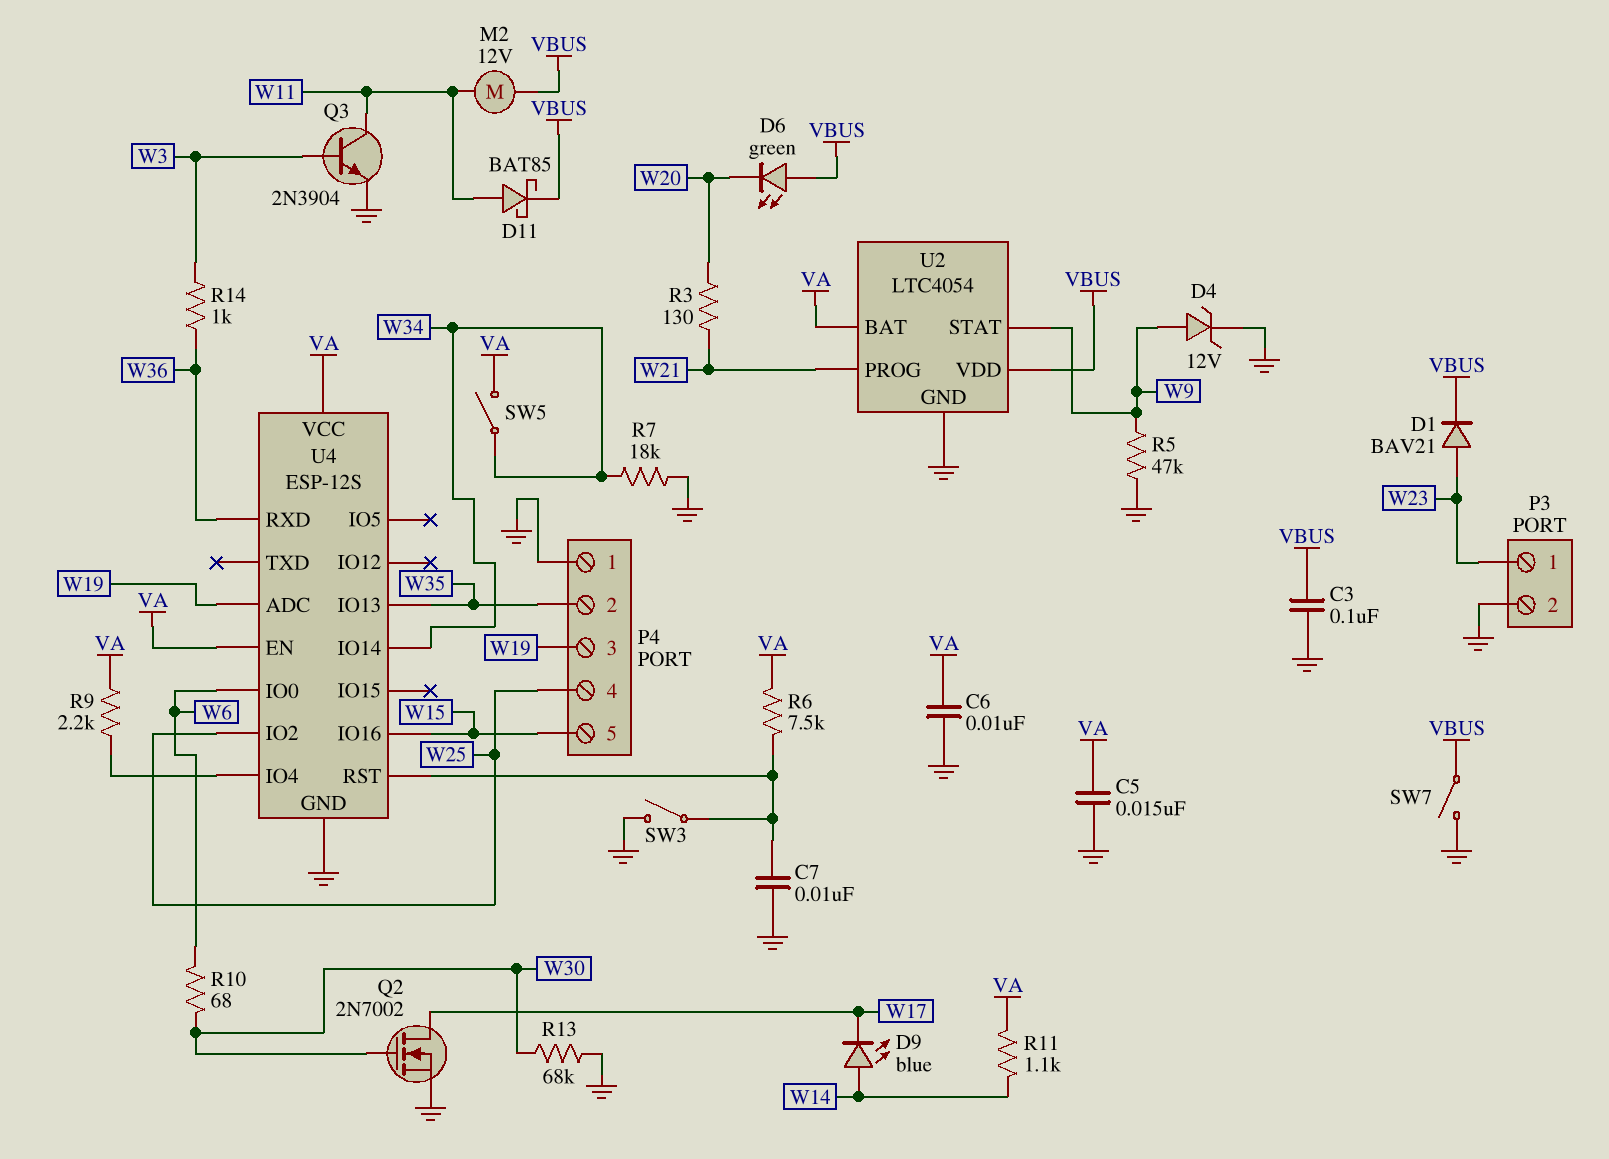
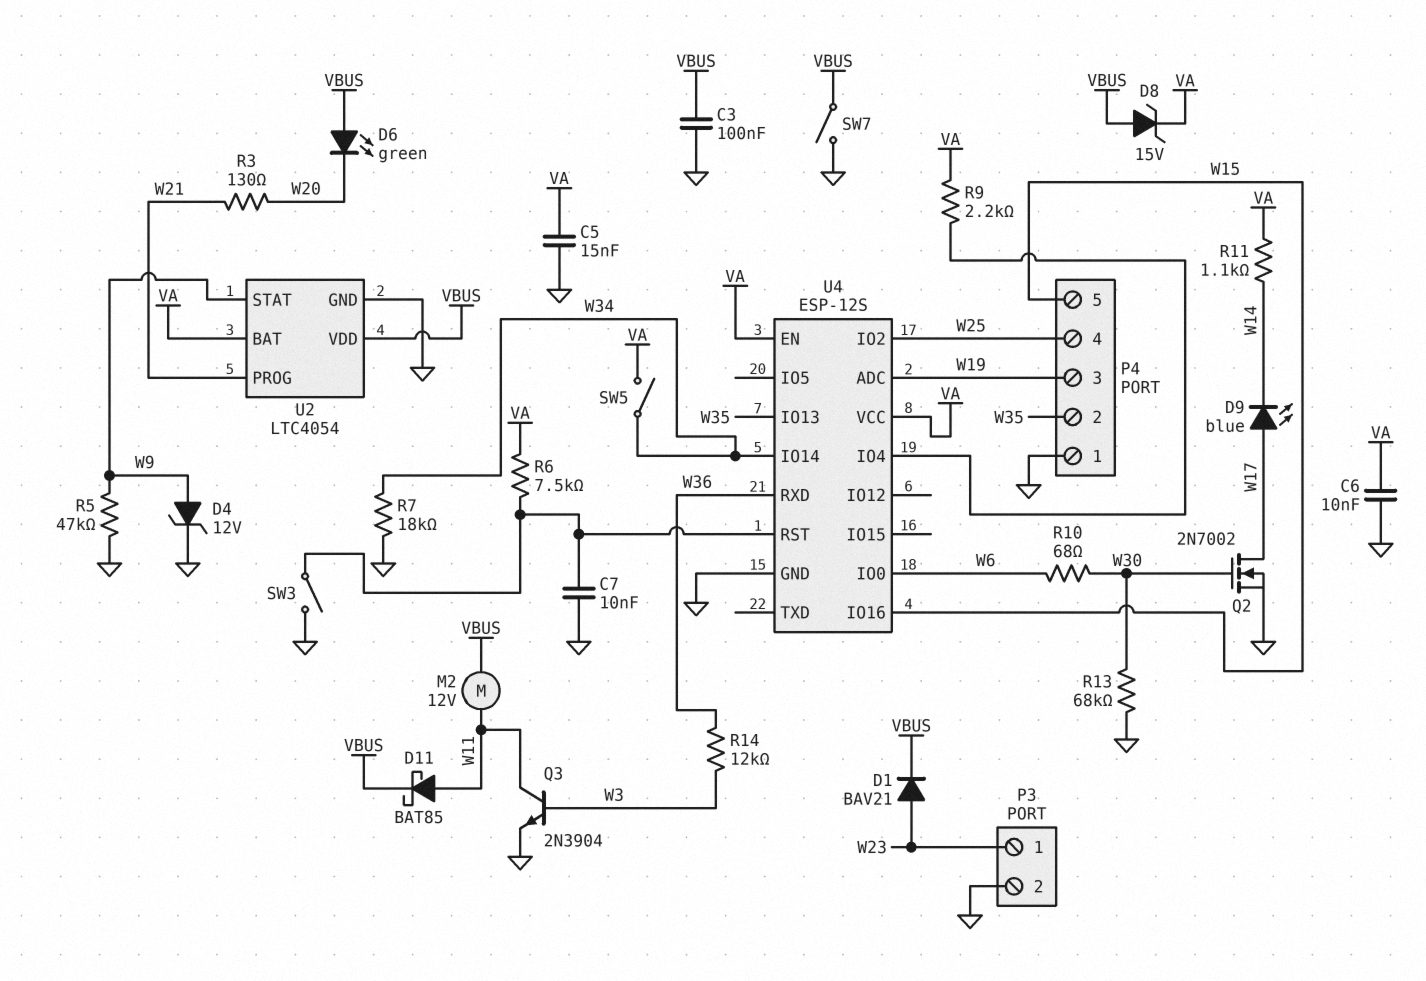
D8: none -> zener 15V (A VBUS, K VA)
D9: LED blue (A W14, K W17) -> LED blue (A W17, K W14)
R14: 1k (W3, W36) -> 12k (W3, W36)

